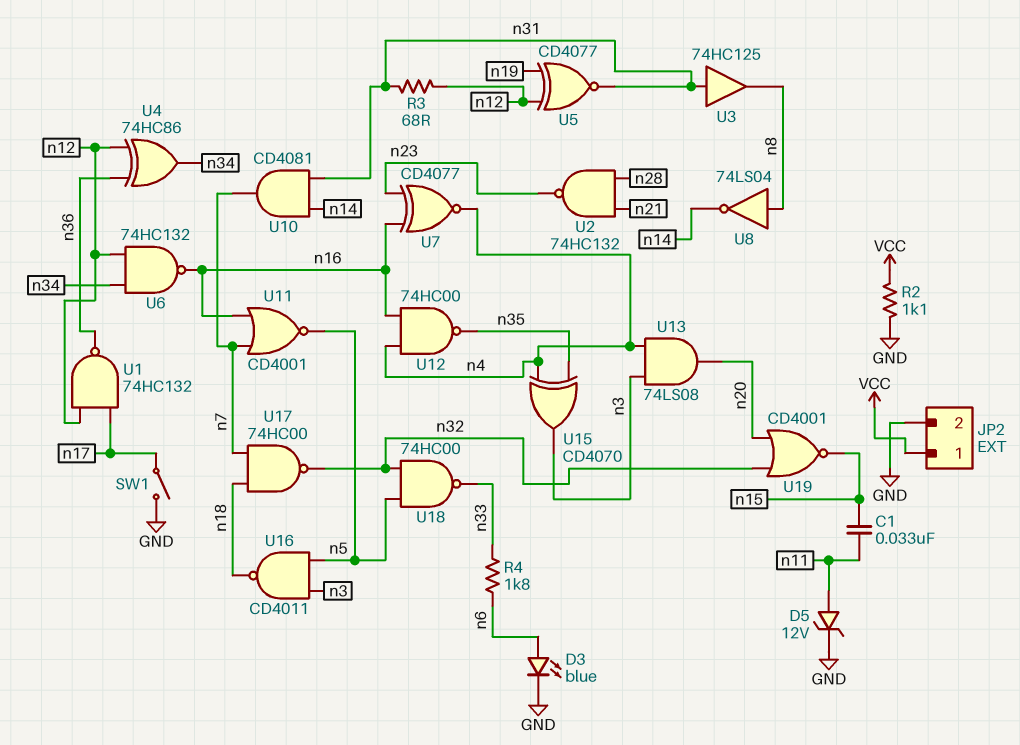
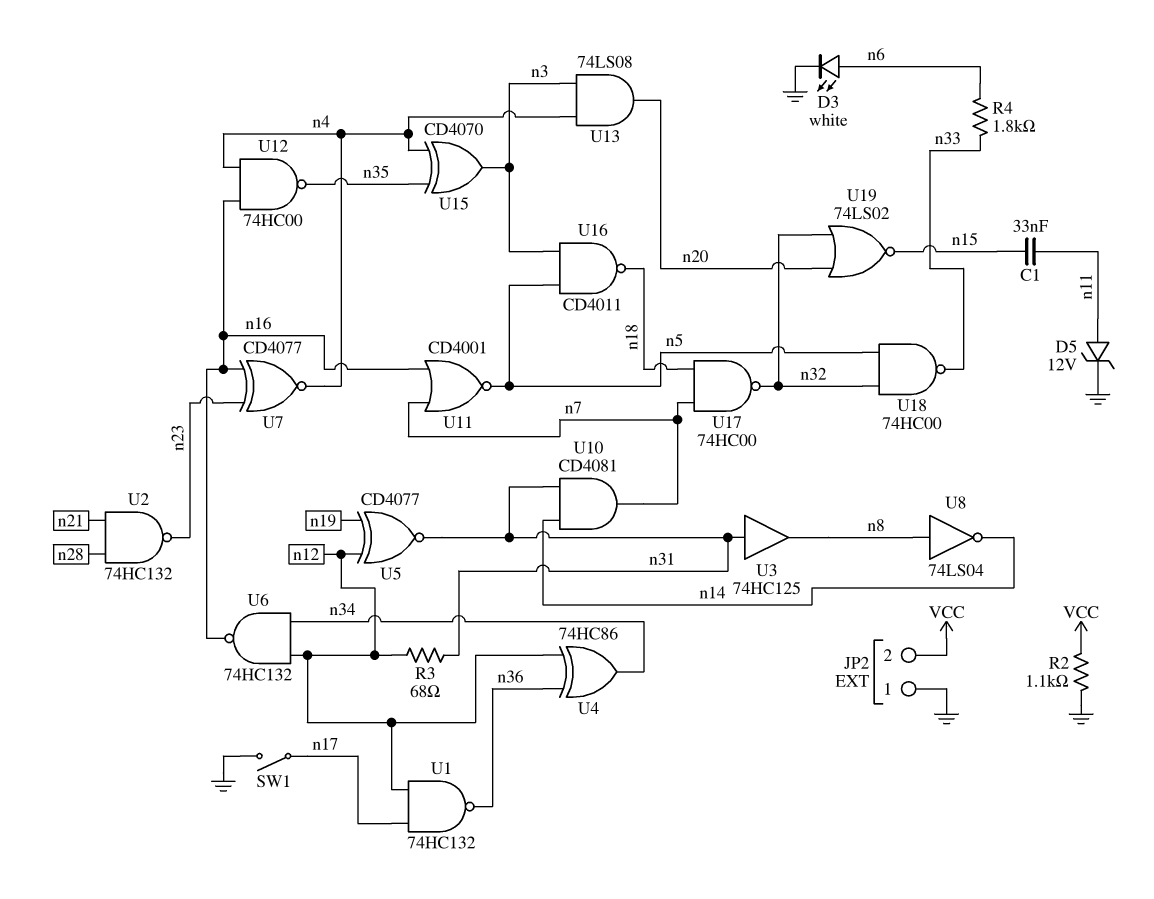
D3: LED blue (A n6, K GND) -> LED white (A n6, K GND)
JP2 pin 1: VCC -> GND
JP2 pin 2: GND -> VCC
U19: NOR CD4001 (in n20, in n32, out n15) -> NOR 74LS02 (in n20, in n32, out n15)

